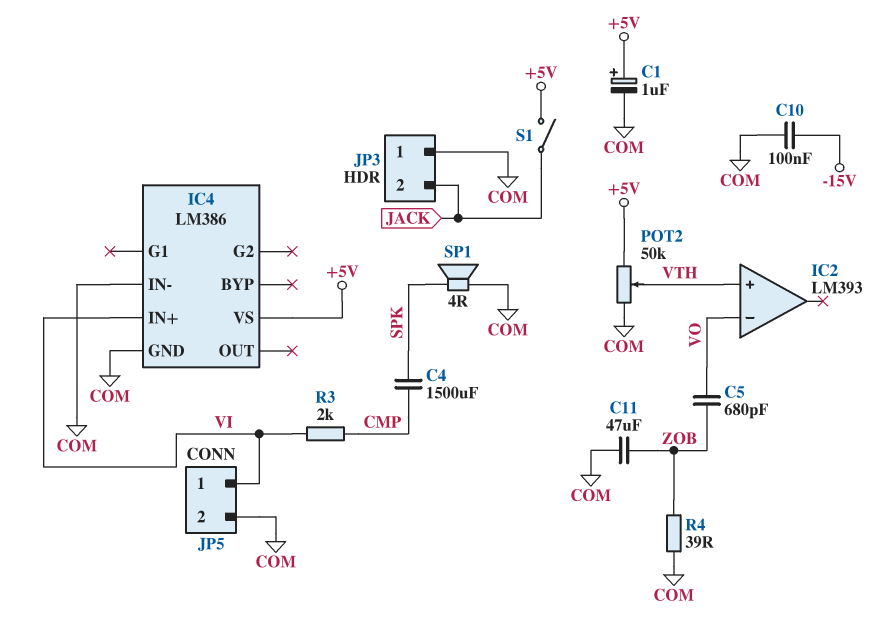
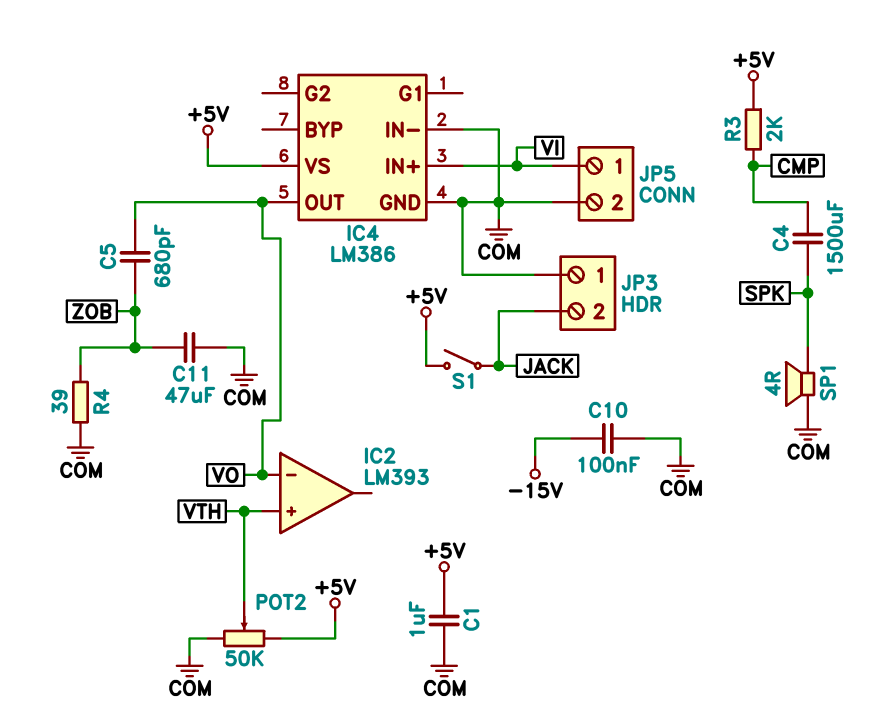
C1: 1uF (plus +5V, minus COM) -> 1uF (+5V, COM)
IC4 pin OUT: none -> VO
R3: 2k (CMP, VI) -> 2k (+5V, CMP)

